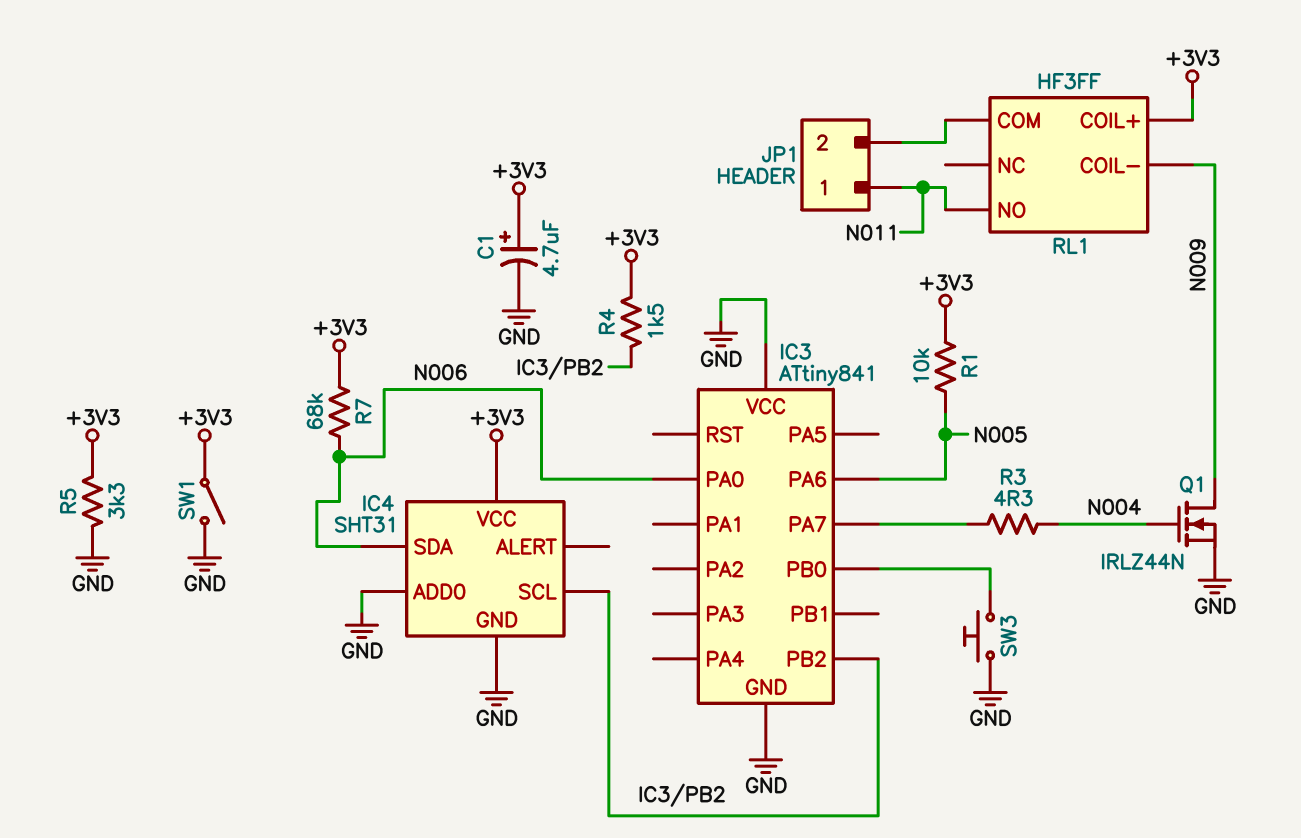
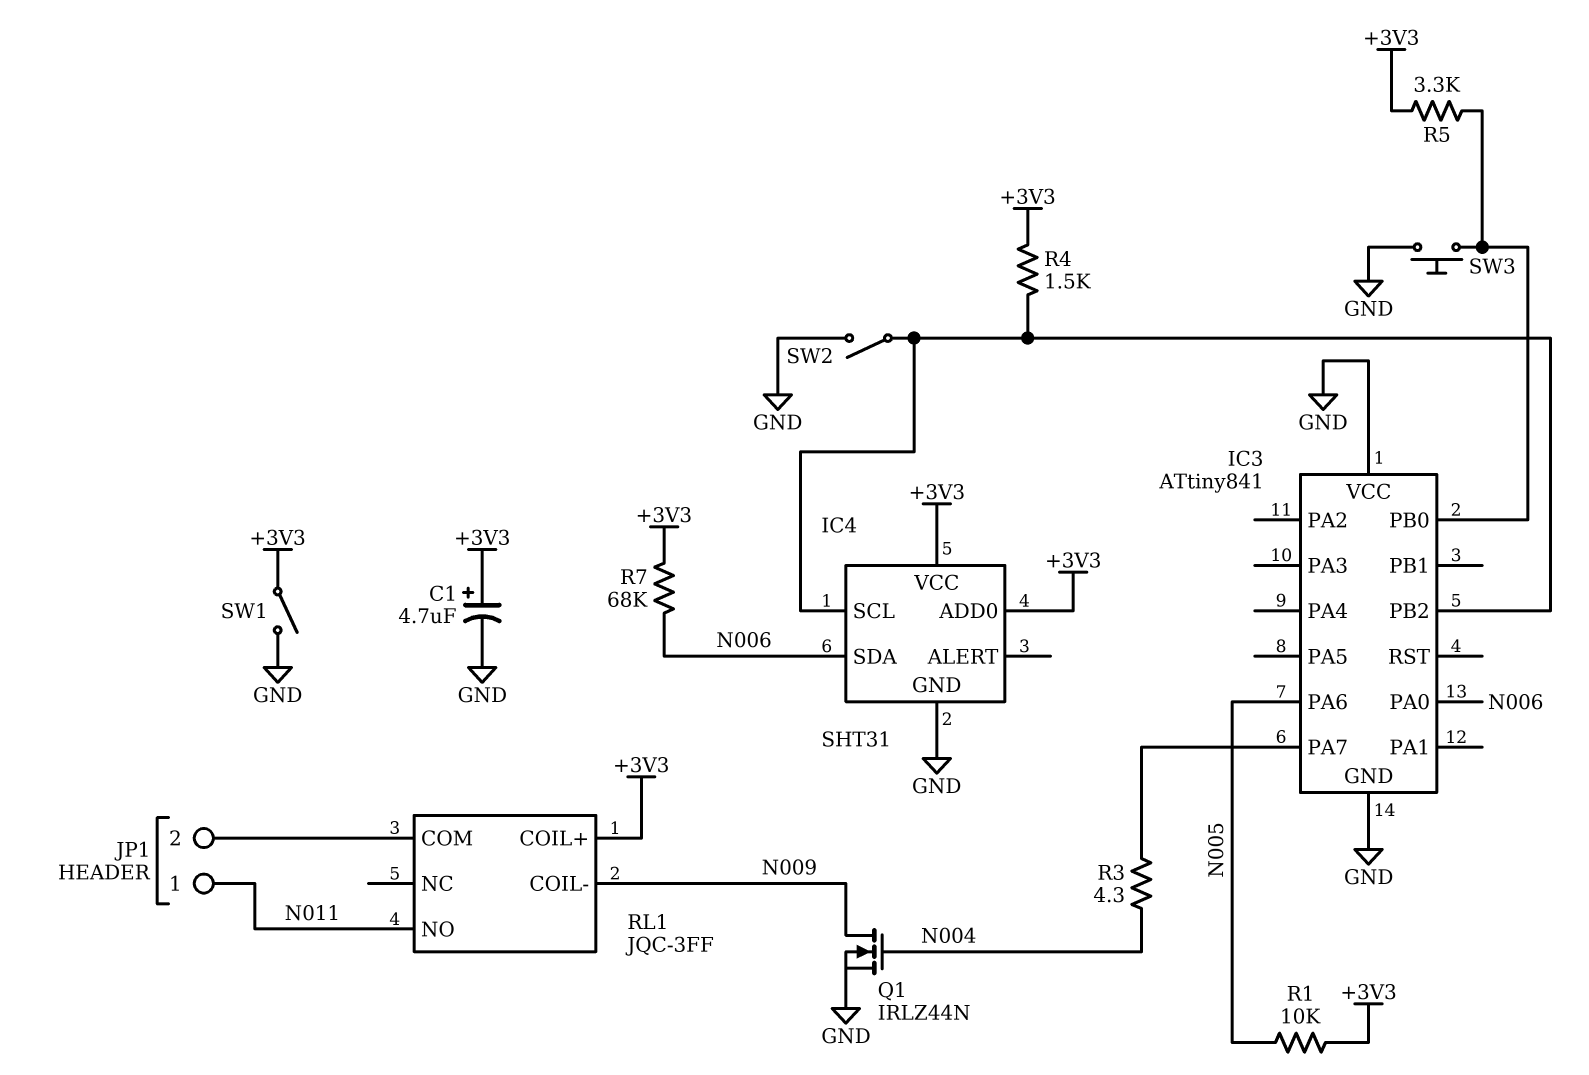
IC4 pin ADD0: GND -> +3V3
R5: 3.3k (+3V3, GND) -> 3.3k (+3V3, IC3/PB0)
RL1: HF3FF -> JQC-3FF
SW2: none -> switch (GND, IC3/PB2)

